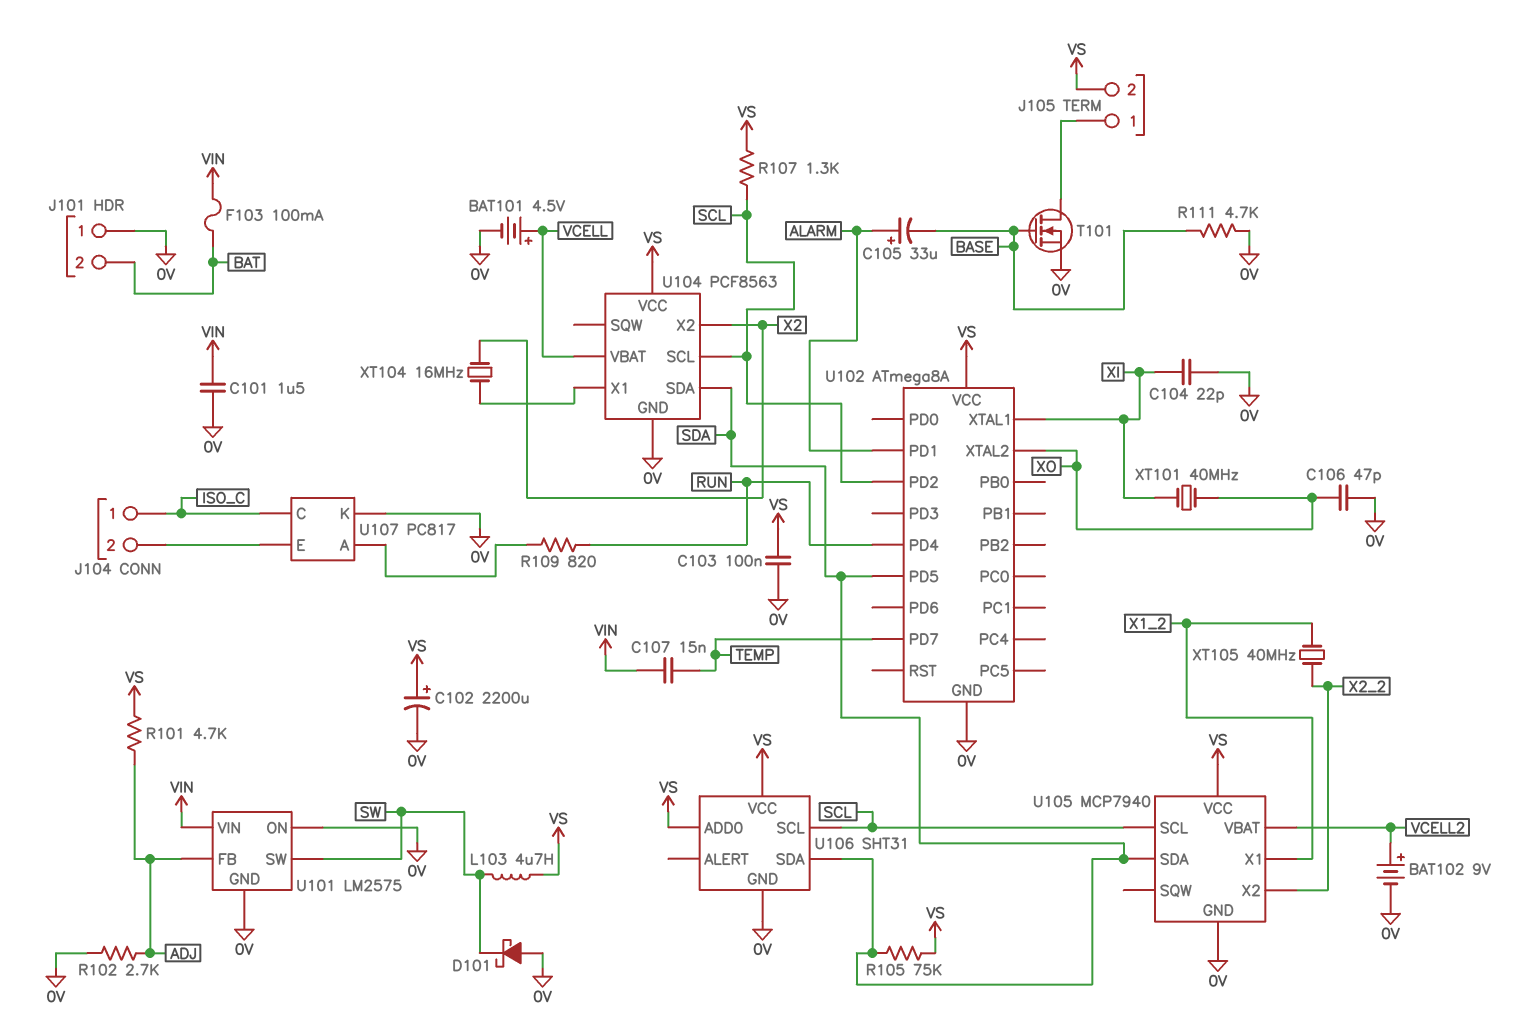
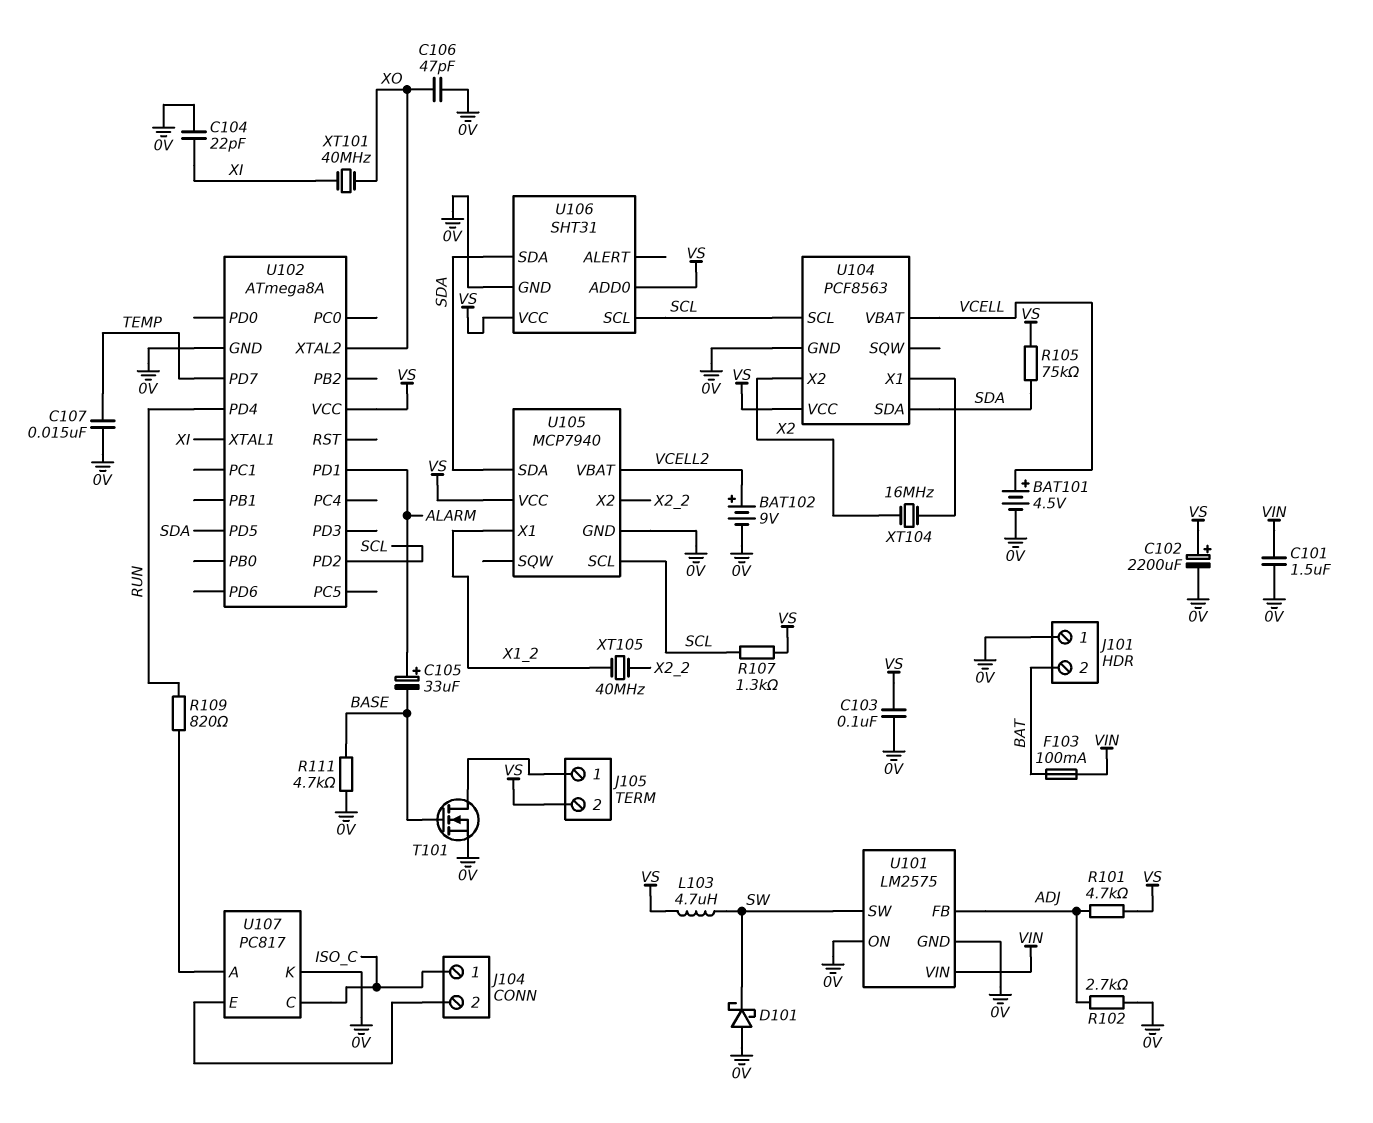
C107: 15nF (TEMP, VIN) -> 15nF (0V, TEMP)

